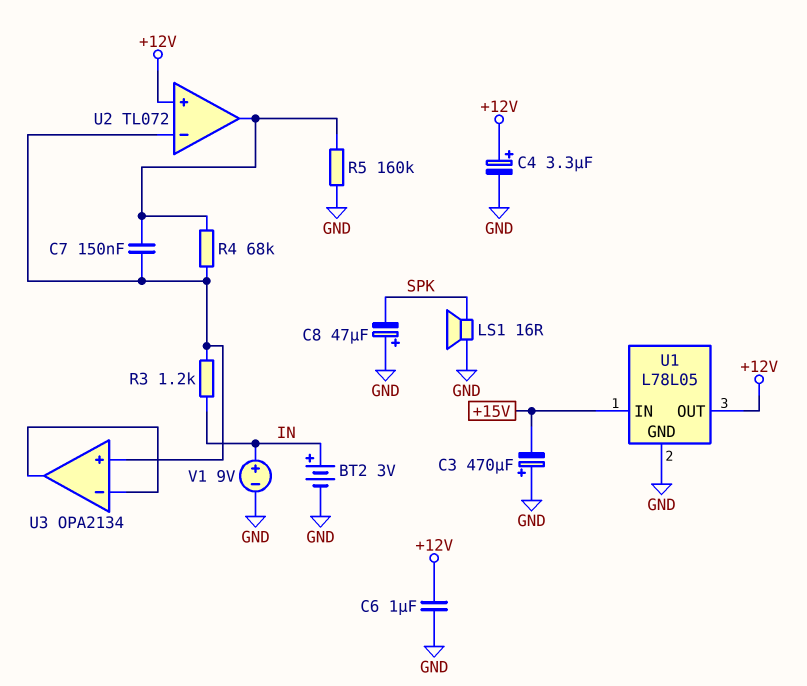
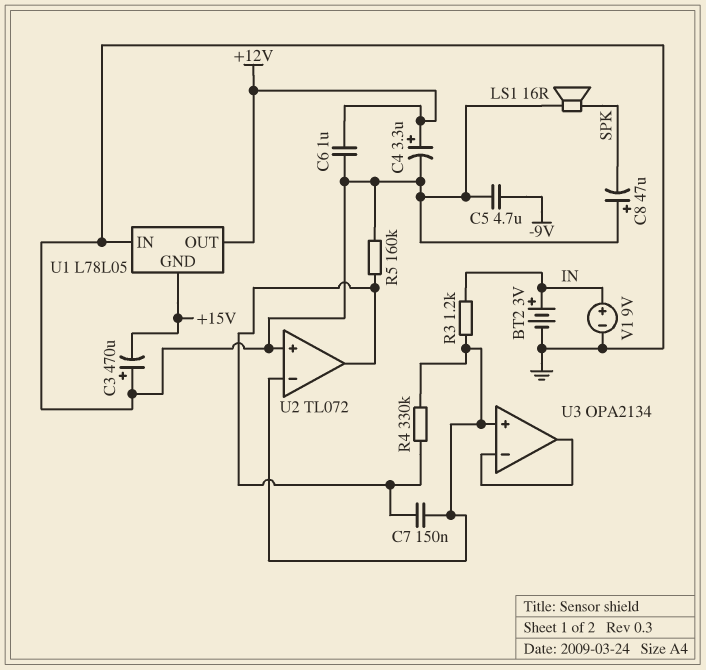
C5: none -> 4.7uF (-9V, GND)
R4: 68k (U2/in-, U2/out) -> 330k (U2/in-, U2/out)
U1 pin GND: GND -> +15V
U1 pin IN: +15V -> GND
U2 pin in+: +12V -> GND

